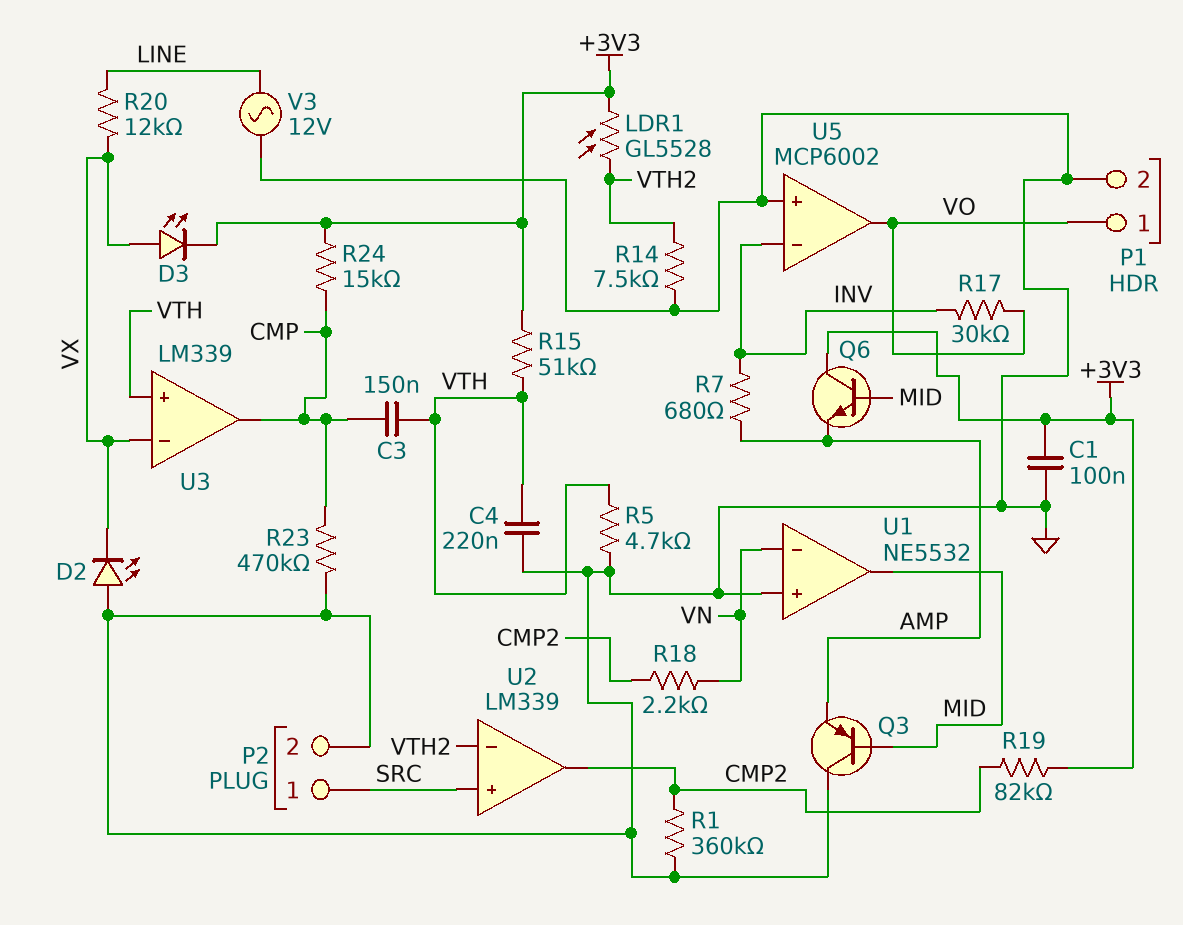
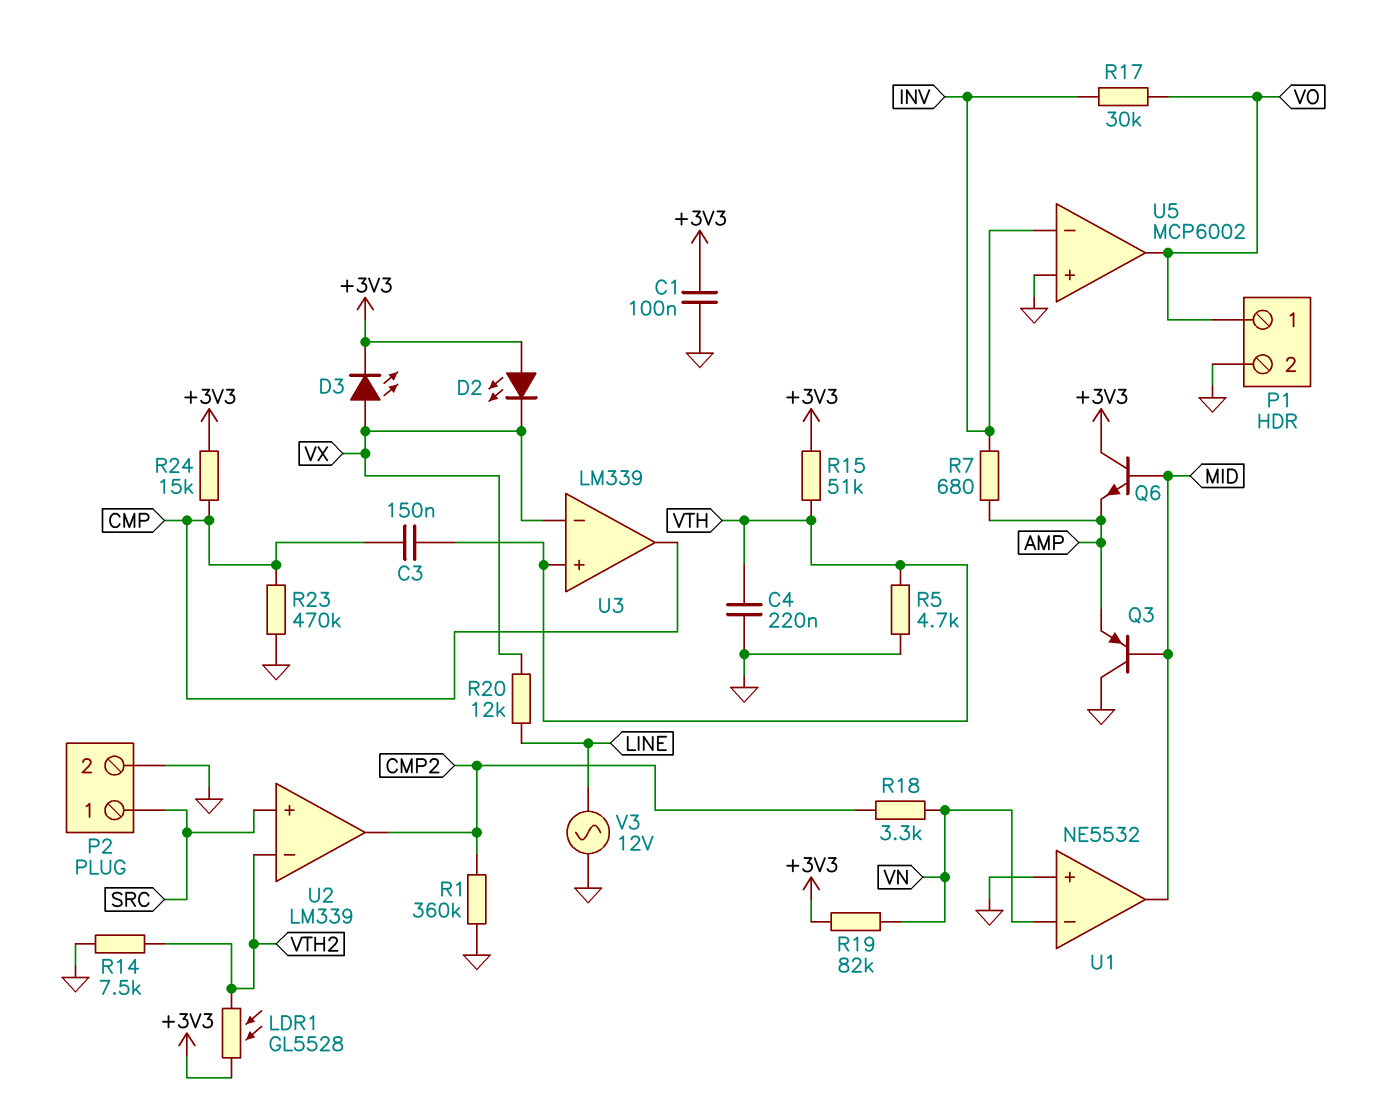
D2: LED (A GND, K VX) -> LED (A +3V3, K VX)
R18: 2.2k (CMP2, VN) -> 3.3k (CMP2, VN)
R19: 82k (+3V3, CMP2) -> 82k (+3V3, VN)

